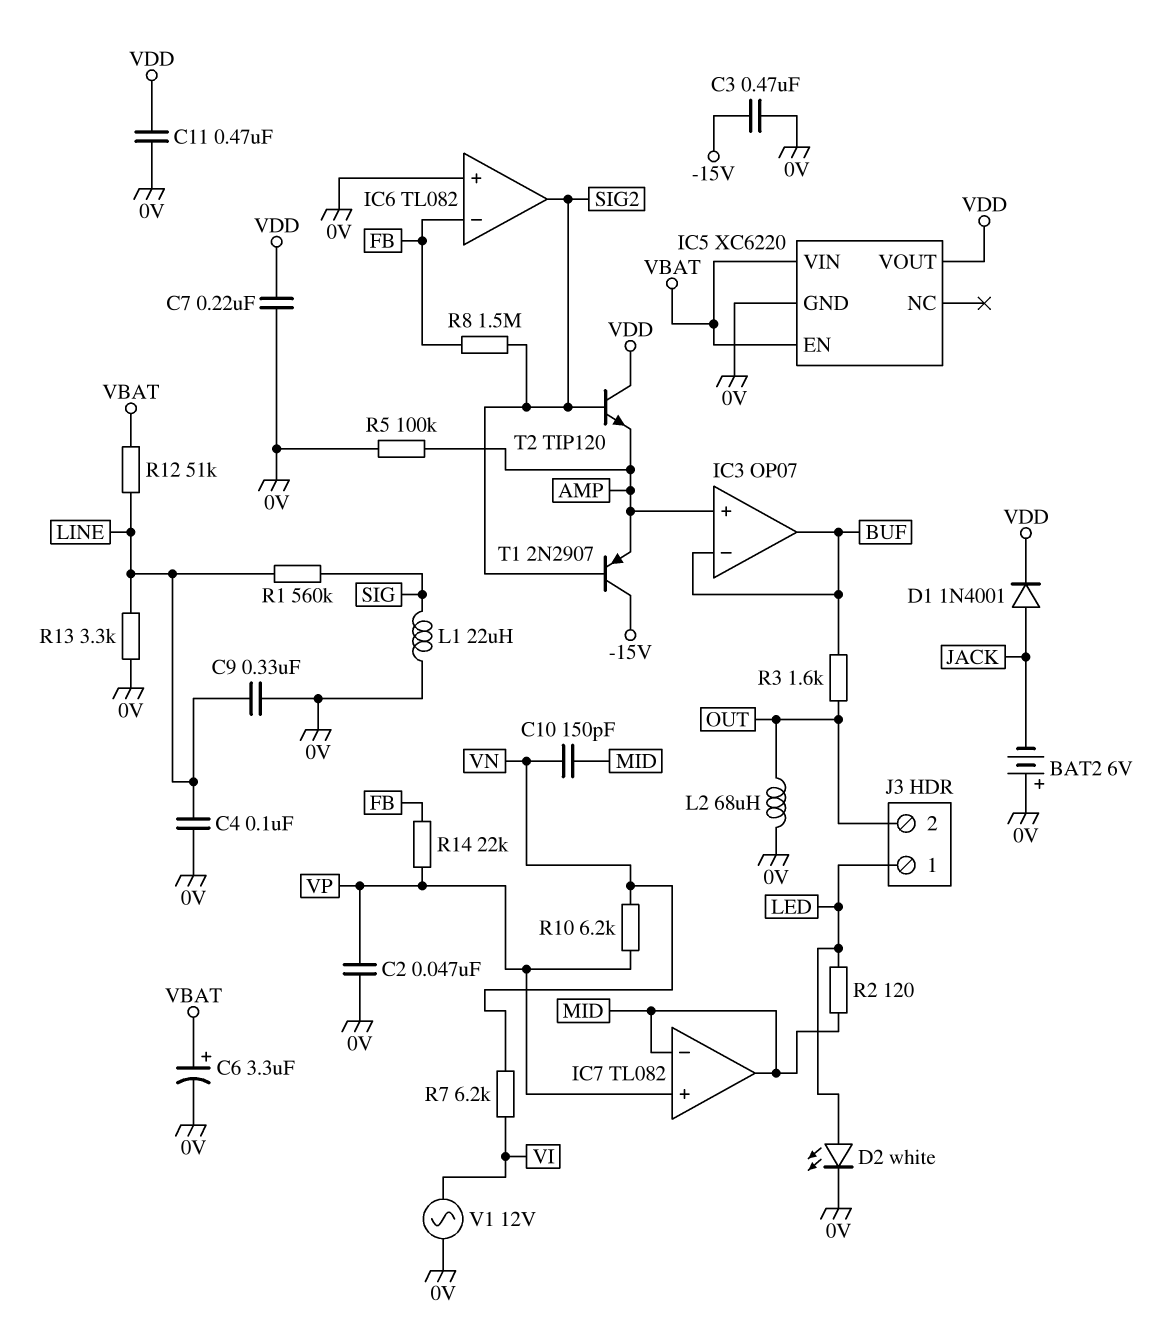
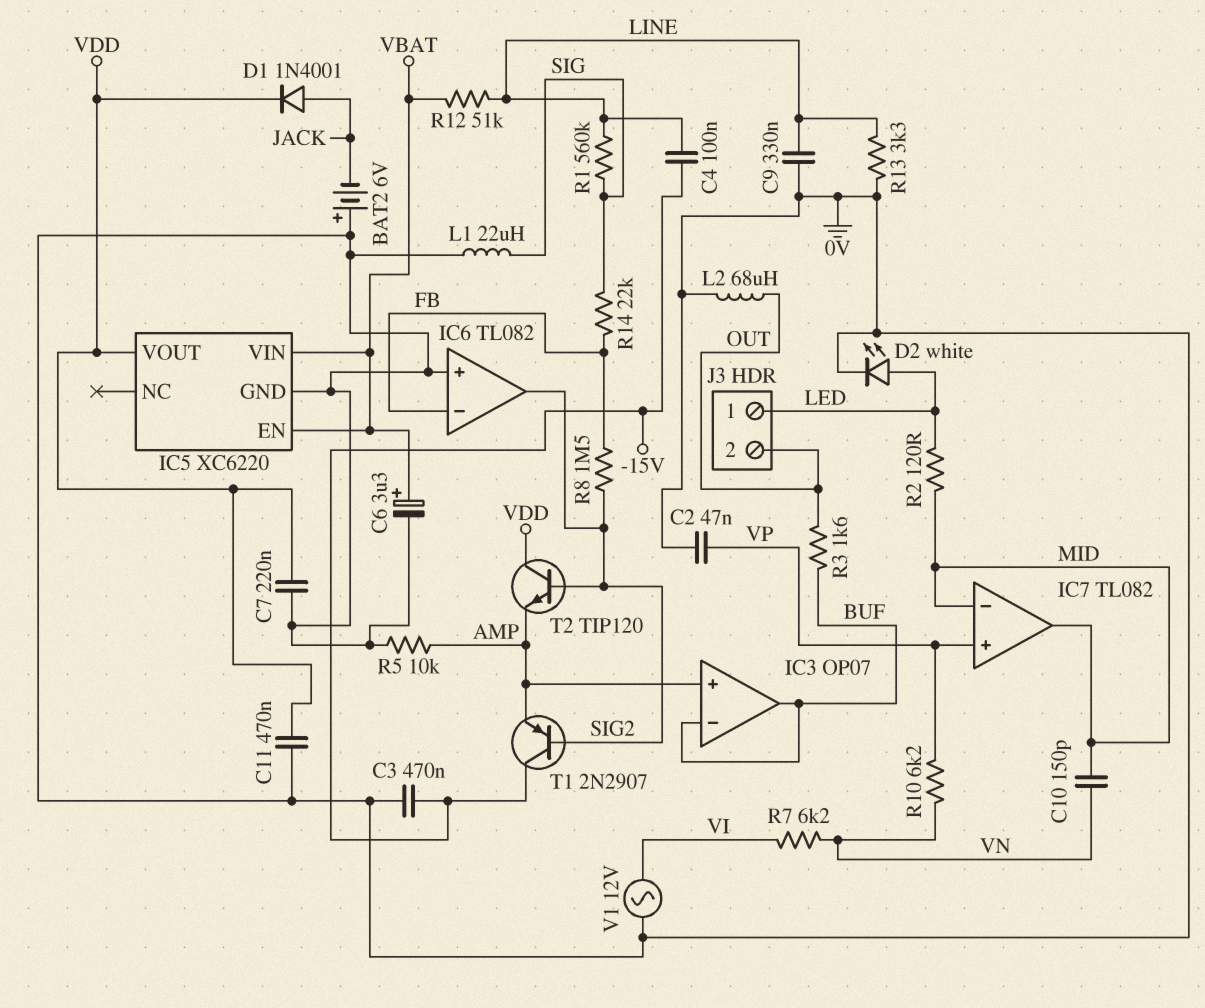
C4: 100nF (0V, LINE) -> 100nF (-15V, LINE)
R5: 100k (0V, AMP) -> 10k (0V, AMP)
R14: 22k (FB, VP) -> 22k (FB, SIG)

